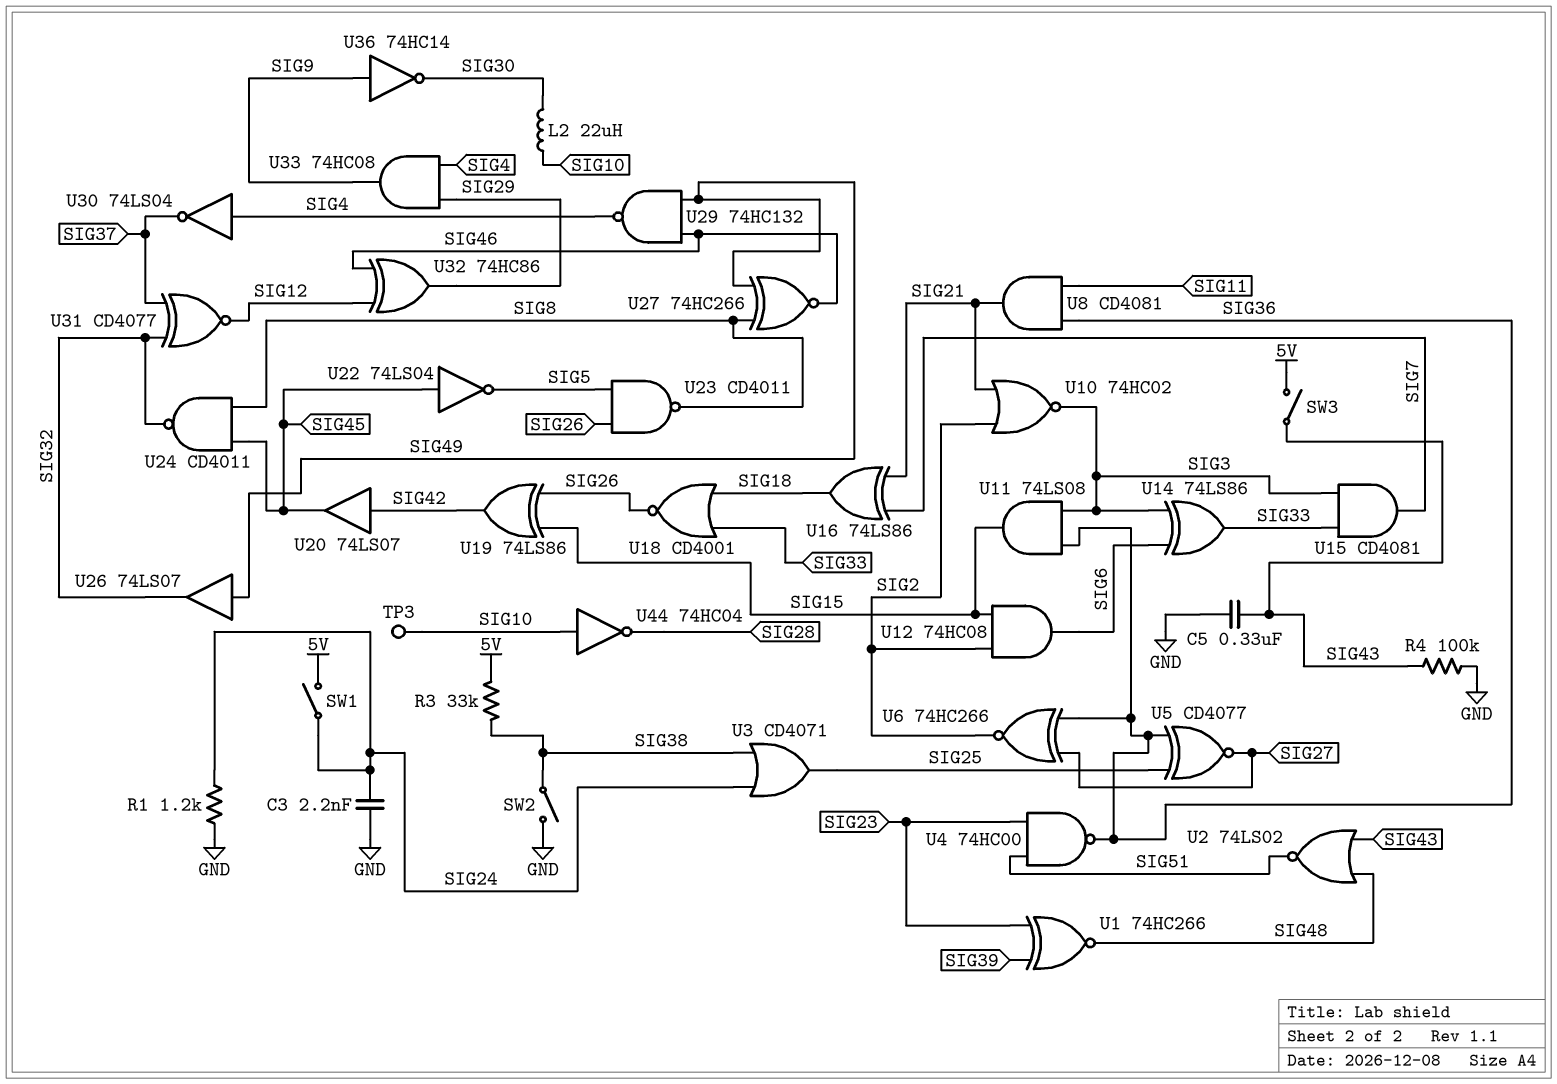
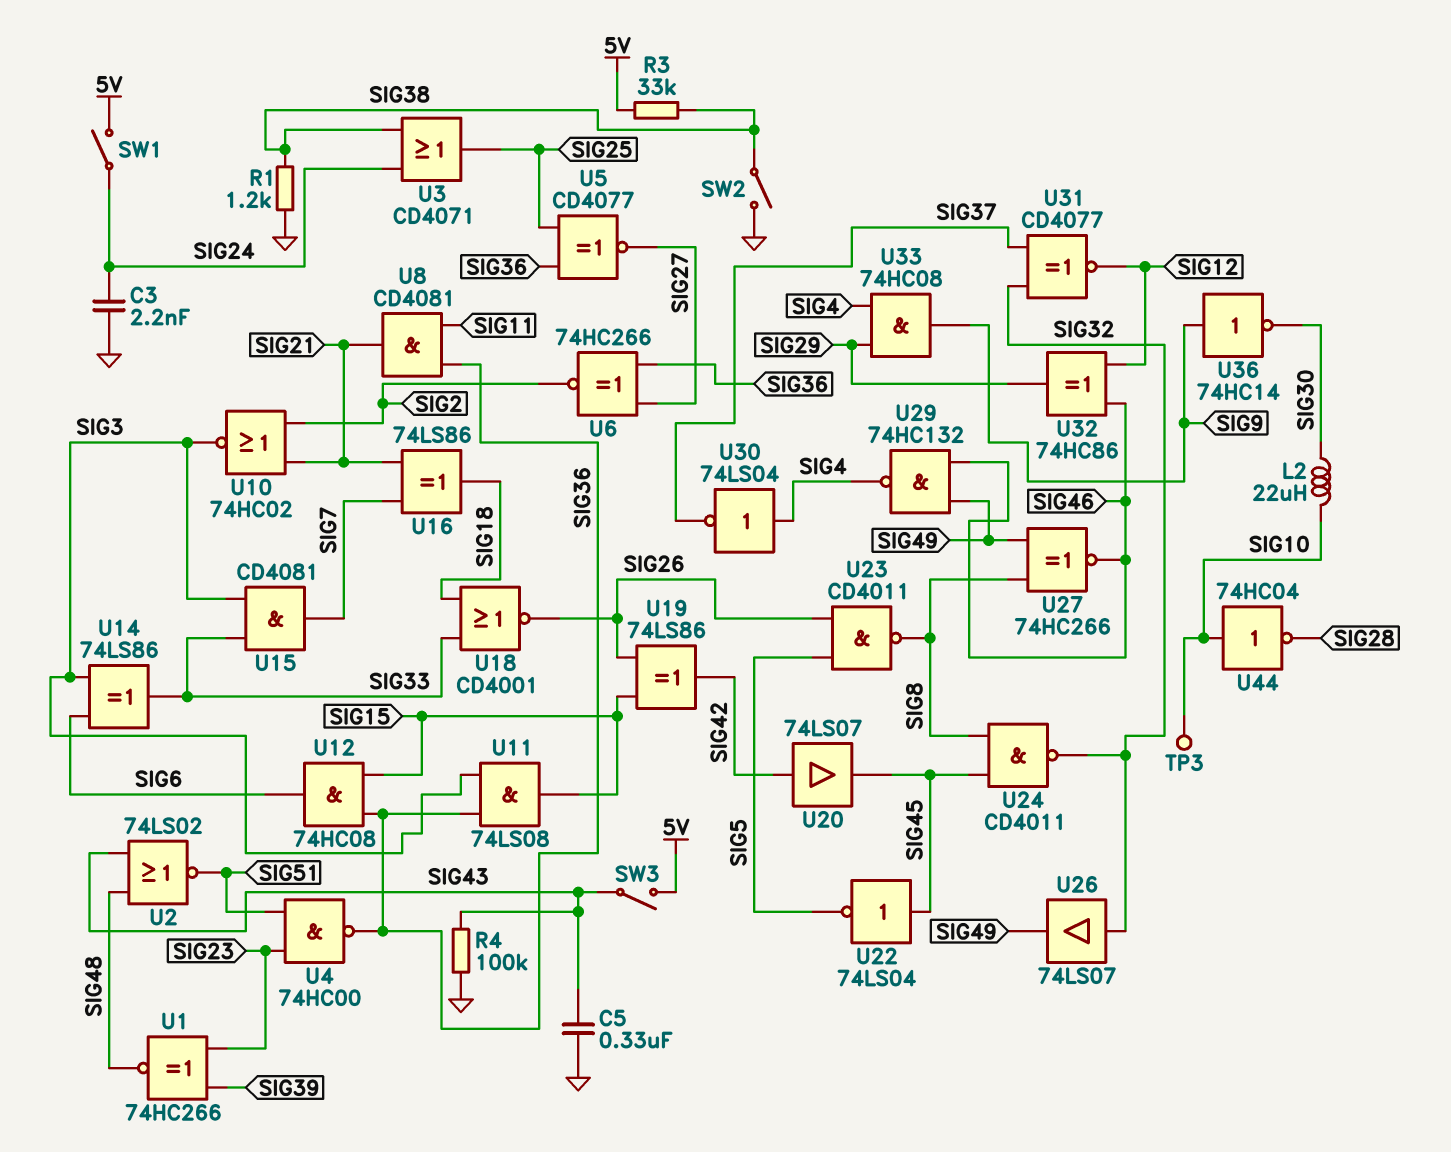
R1: 1.2k (GND, SIG24) -> 1.2k (GND, SIG38)
U12: AND 74HC08 (in SIG2, in SIG15, out SIG6) -> AND 74HC08 (in SIG15, in SIG36, out SIG6)
U26: buffer 74LS07 (in SIG49, out SIG32) -> buffer 74LS07 (in SIG32, out SIG49)

